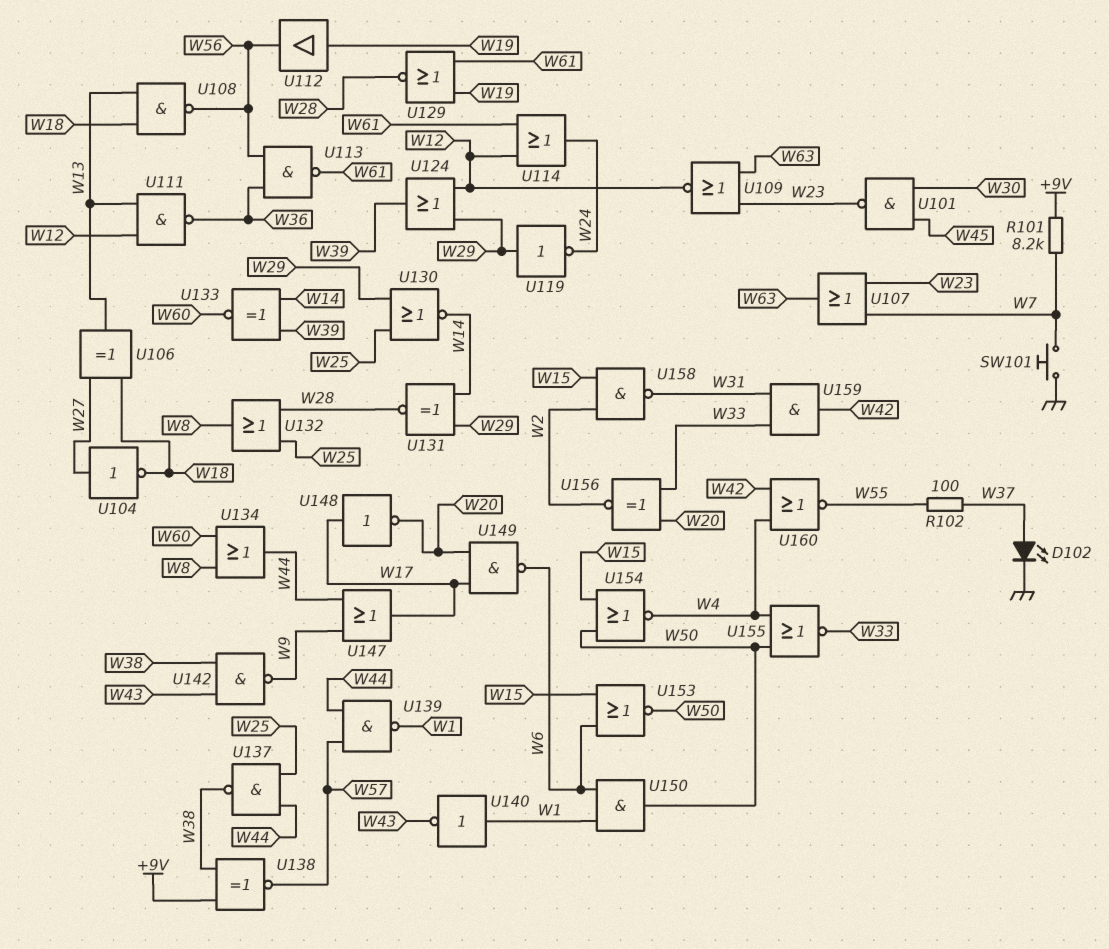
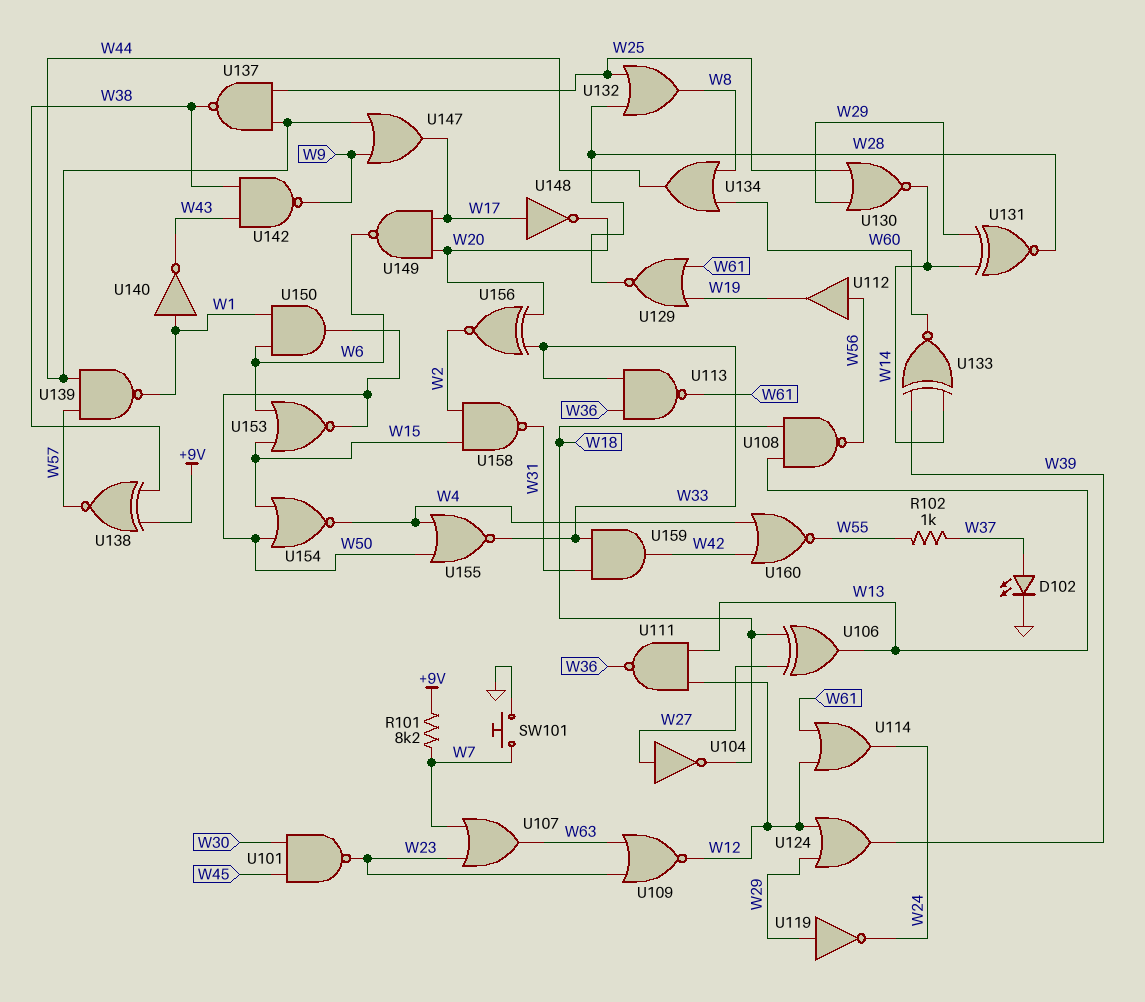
R102: 100 (W37, W55) -> 1k (W37, W55)
U112: buffer (in W19, out W56) -> buffer (in W56, out W19)
U113: NAND (in W36, in W56, out W61) -> NAND (in W33, in W36, out W61)

